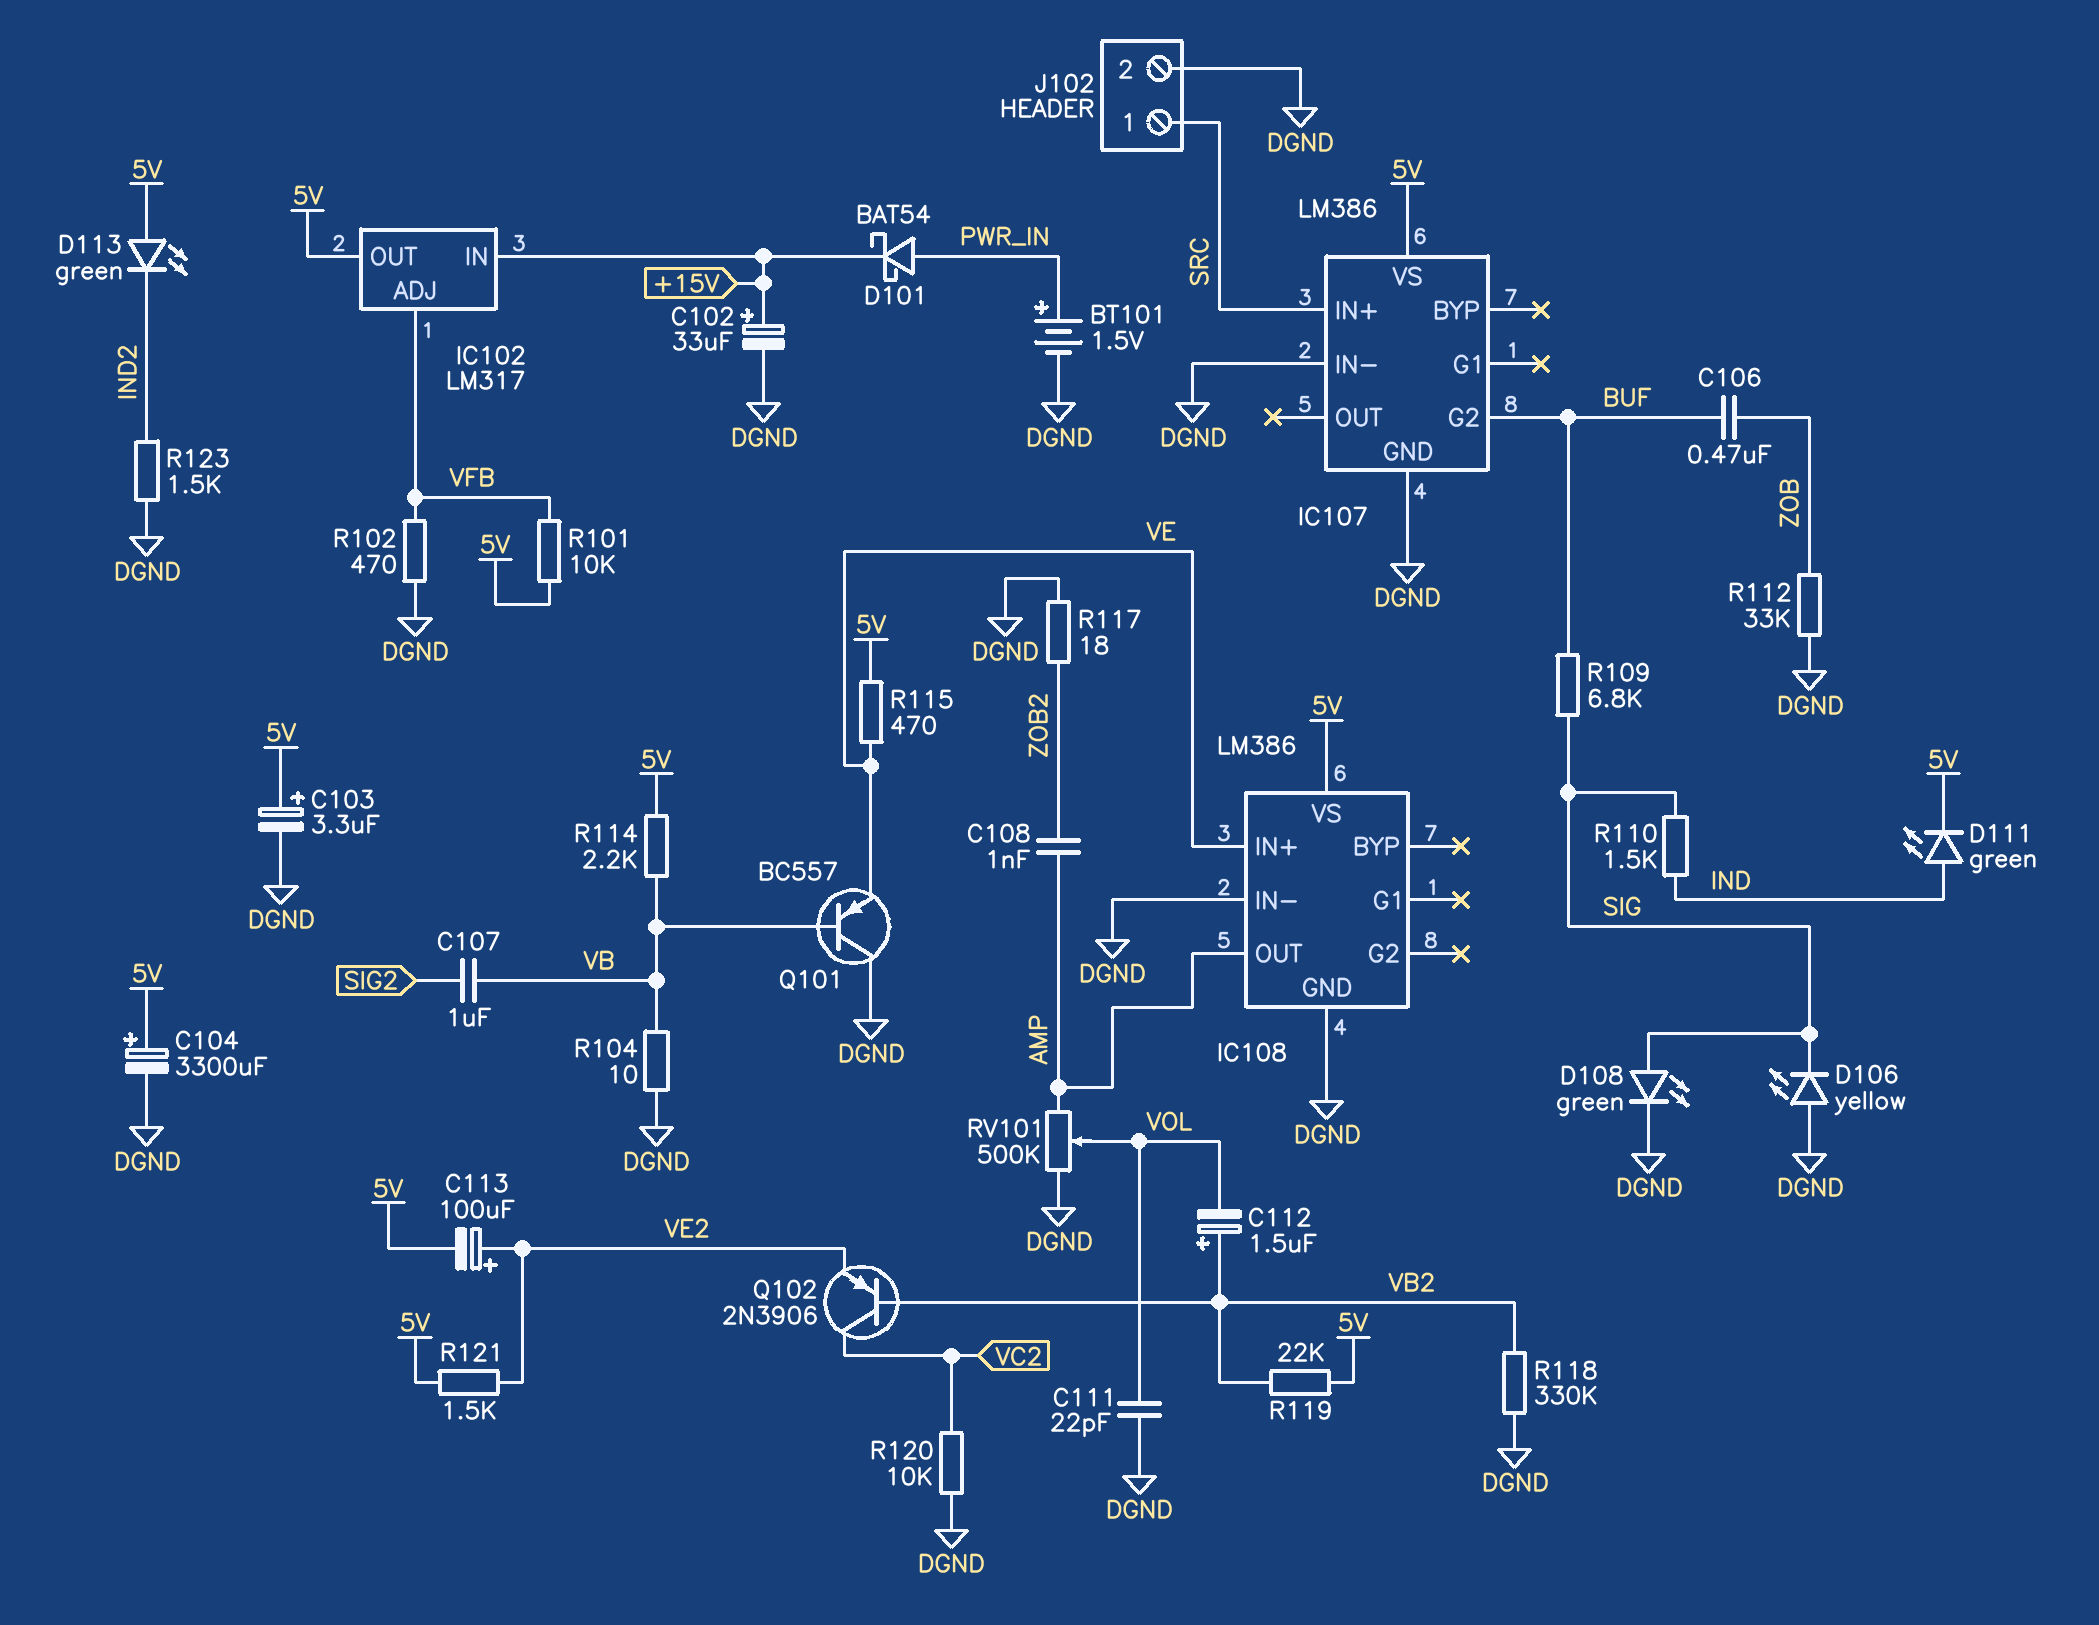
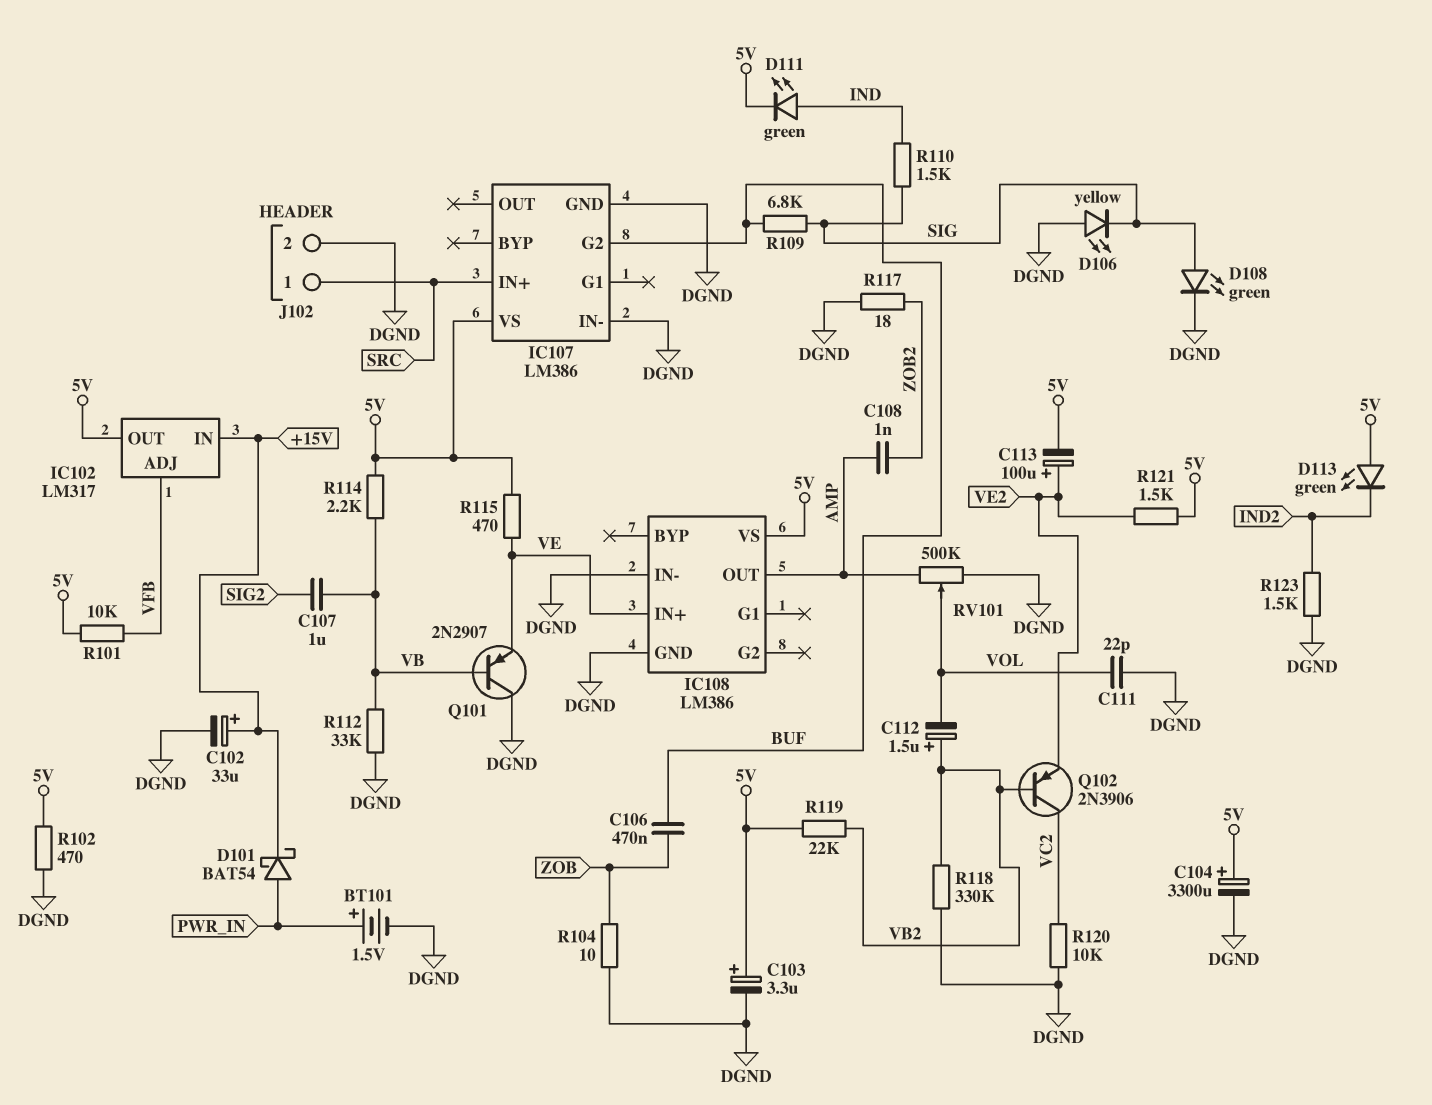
Q101: PNP BC557 (B VB, C DGND, E VE) -> PNP 2N2907 (B VB, C DGND, E VE)
R102: 470 (DGND, VFB) -> 470 (5V, DGND)
R104: 10 (DGND, VB) -> 10 (DGND, ZOB)
R112: 33k (DGND, ZOB) -> 33k (DGND, VB)

